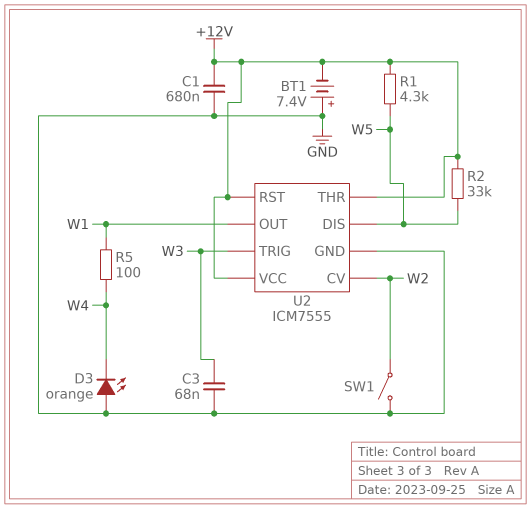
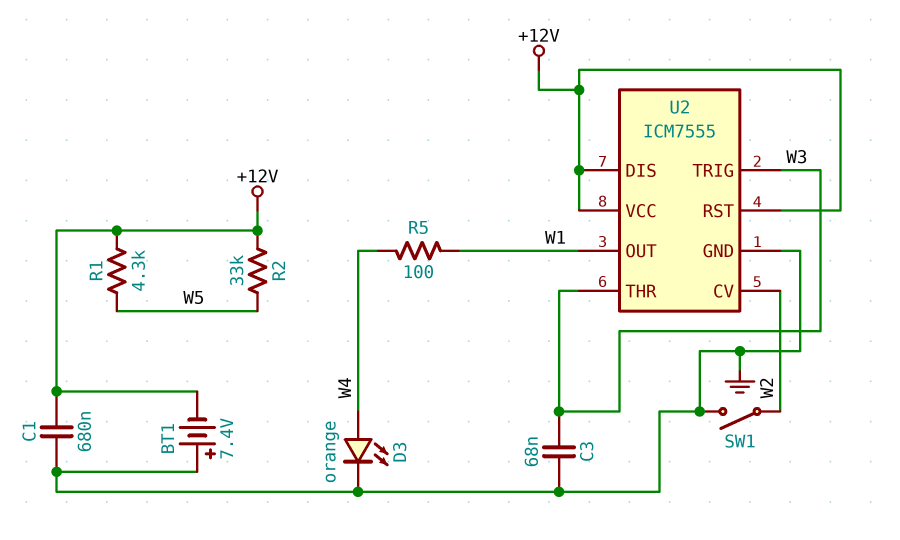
D3: LED orange (A GND, K W4) -> LED orange (A W4, K GND)
U2 pin DIS: W5 -> +12V
U2 pin THR: +12V -> W3

